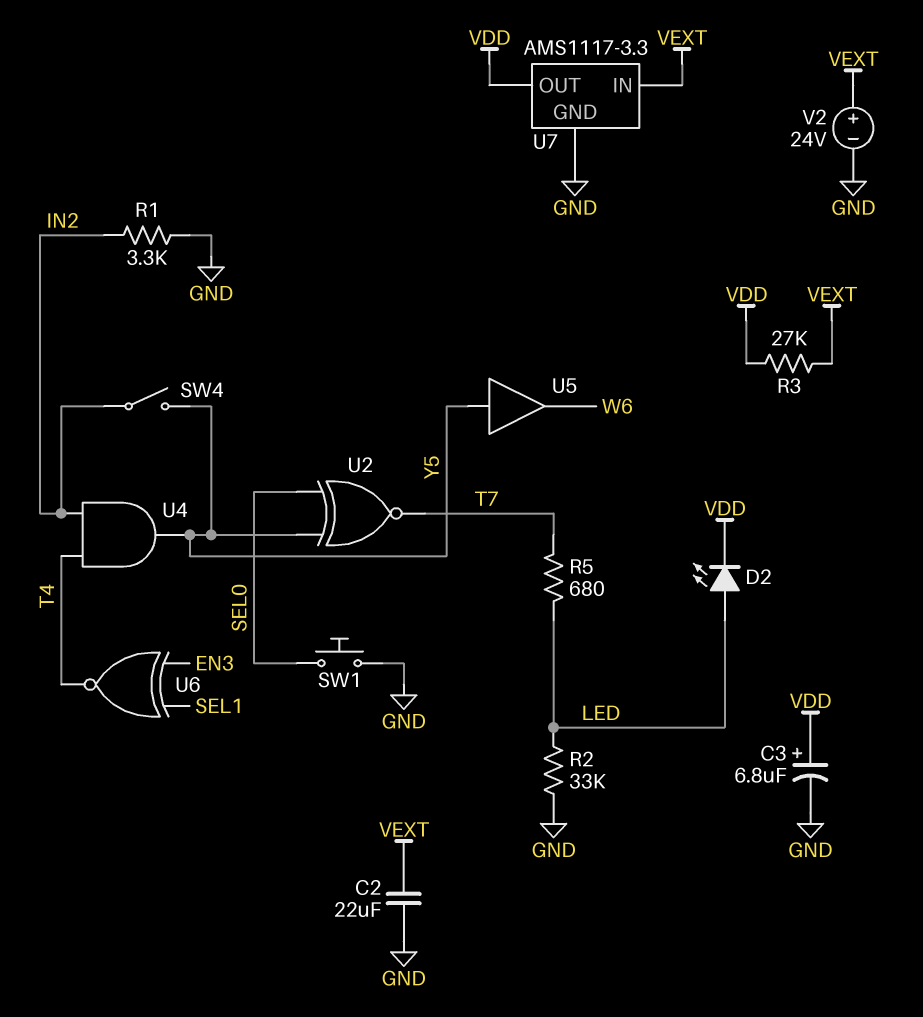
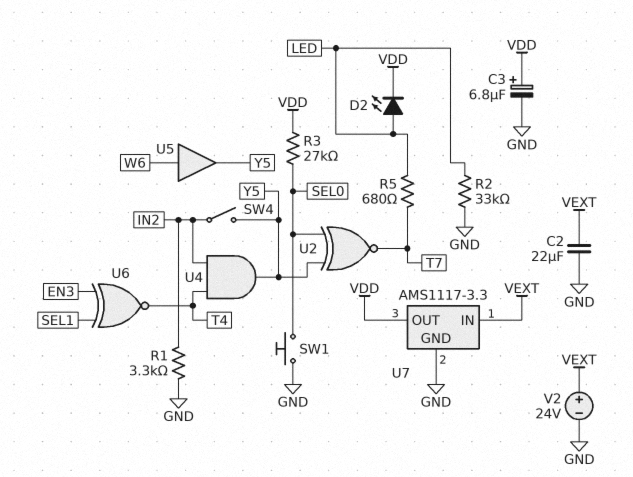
R3: 27k (VDD, VEXT) -> 27k (SEL0, VDD)
U5: buffer (in Y5, out W6) -> buffer (in W6, out Y5)

